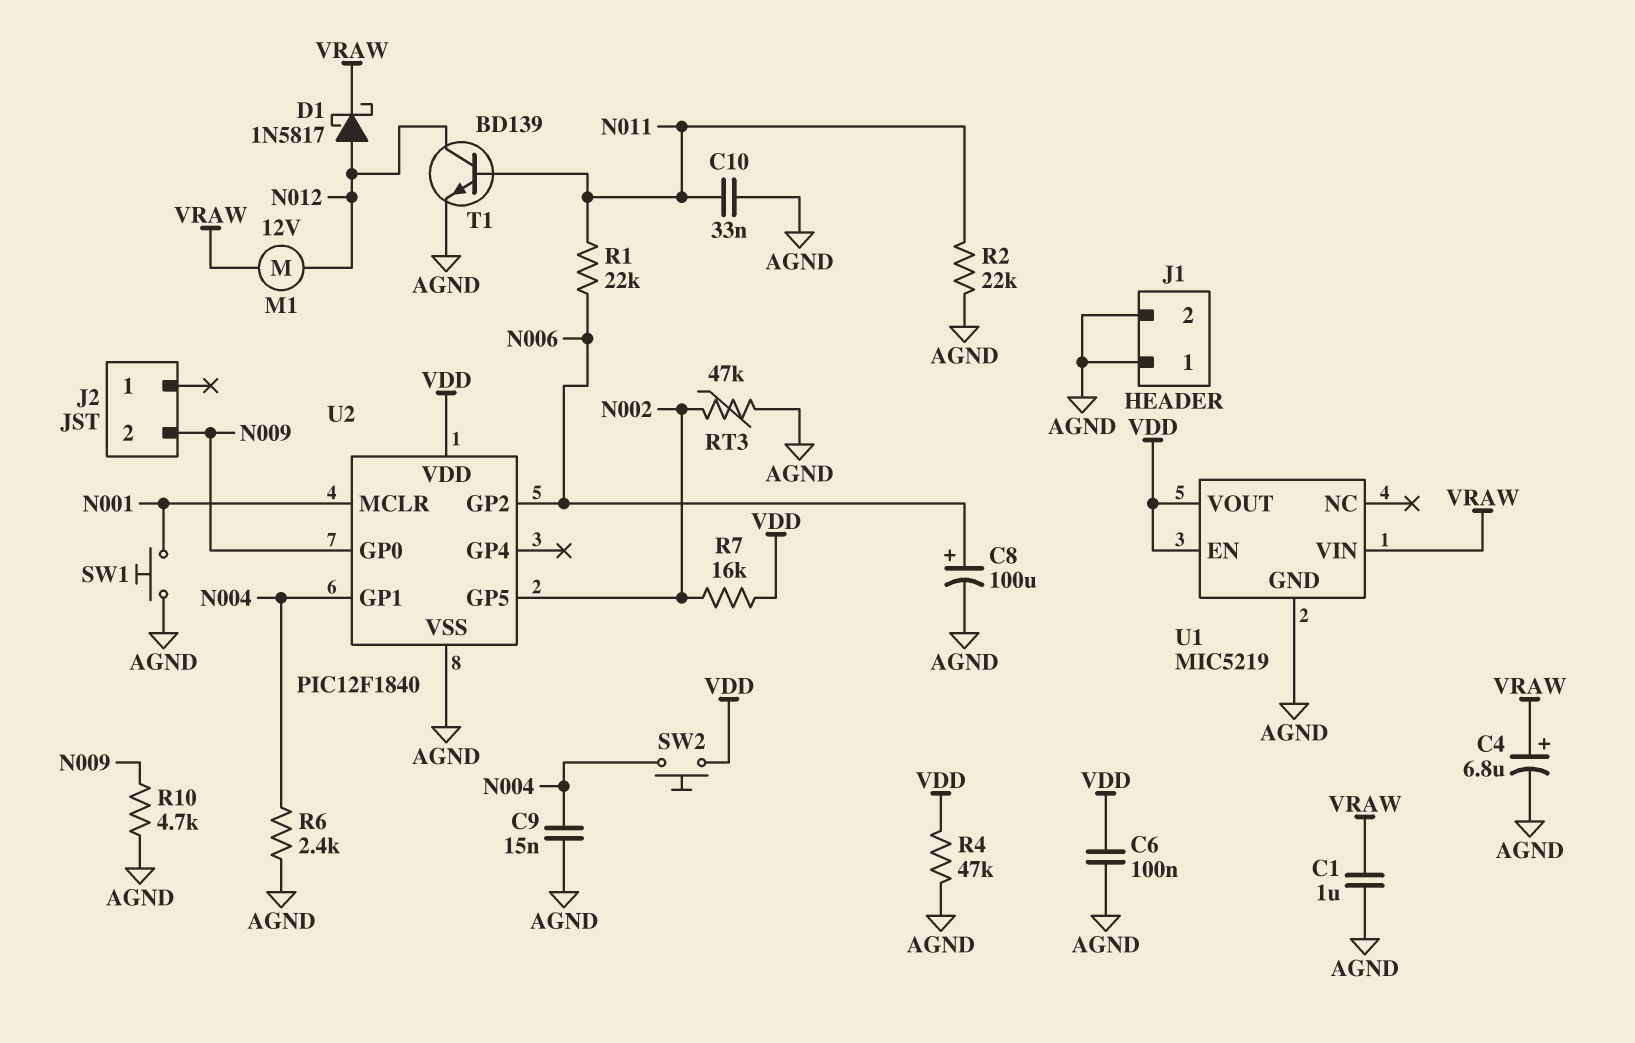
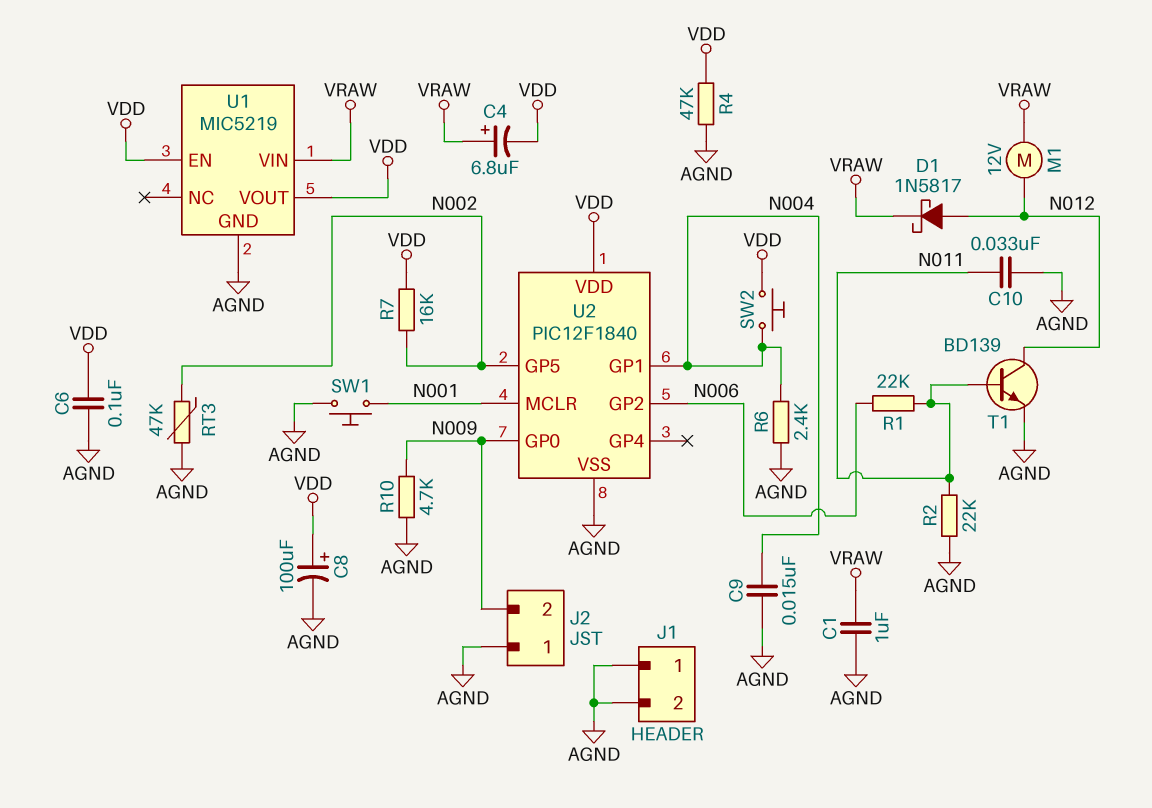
C4: 6.8uF (plus VRAW, minus AGND) -> 6.8uF (plus VRAW, minus VDD)
C8: 100uF (plus N006, minus AGND) -> 100uF (plus VDD, minus AGND)
J2 pin 1: none -> AGND

